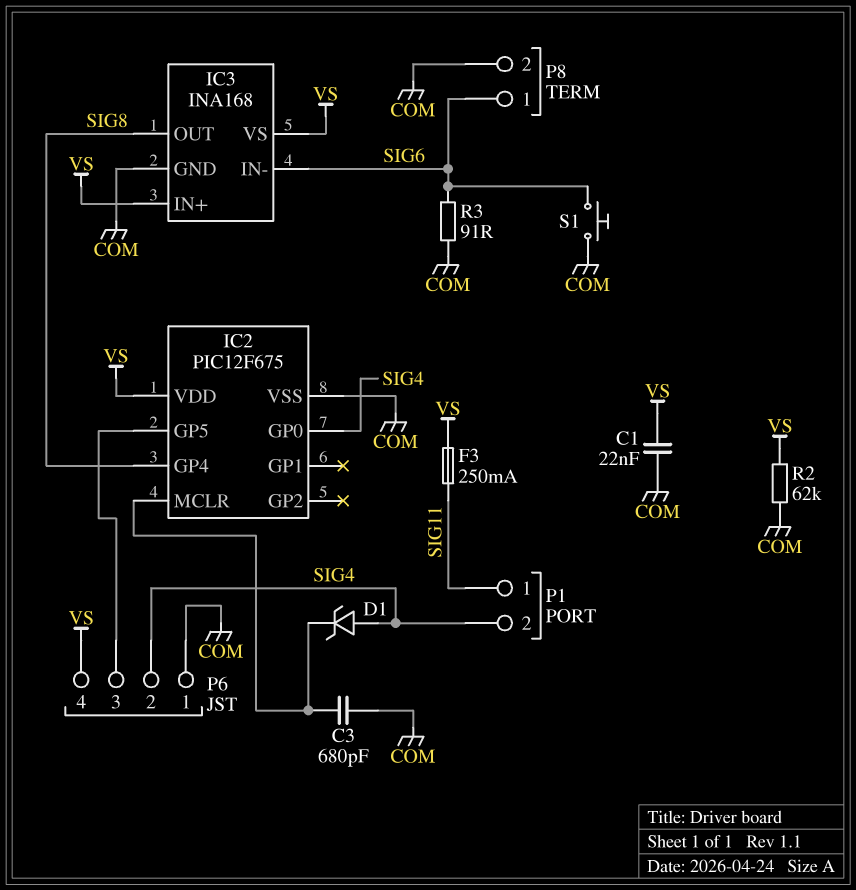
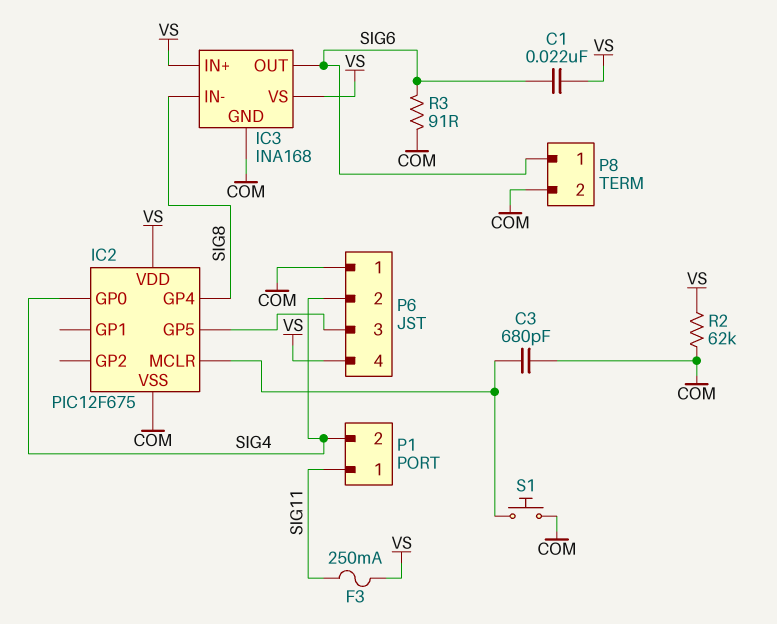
C1: 22nF (COM, VS) -> 22nF (SIG6, VS)
D1: zener (A SIG4, K IC2/MCLR) -> none
IC3 pin IN-: SIG6 -> SIG8
IC3 pin OUT: SIG8 -> SIG6
S1: button (COM, SIG6) -> button (COM, IC2/MCLR)

